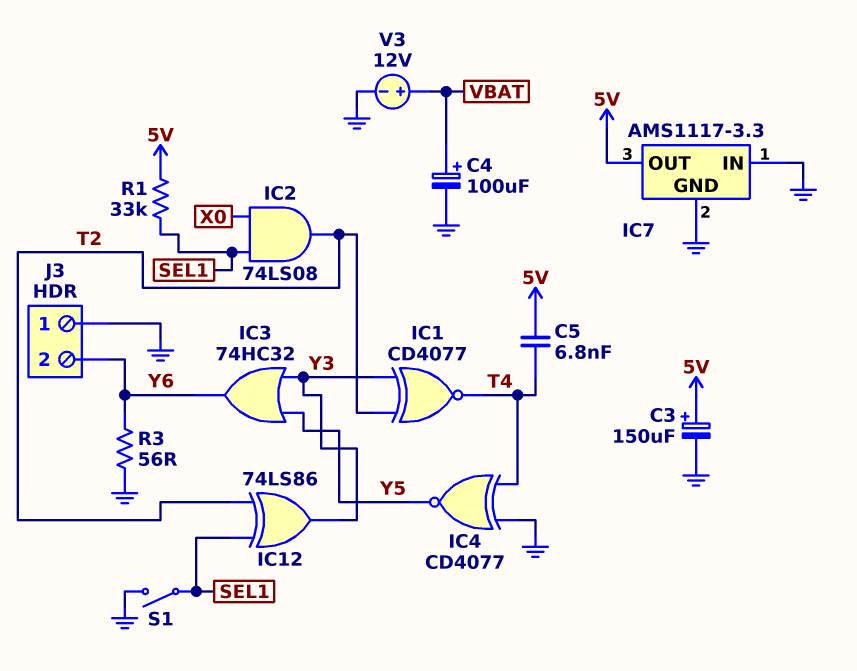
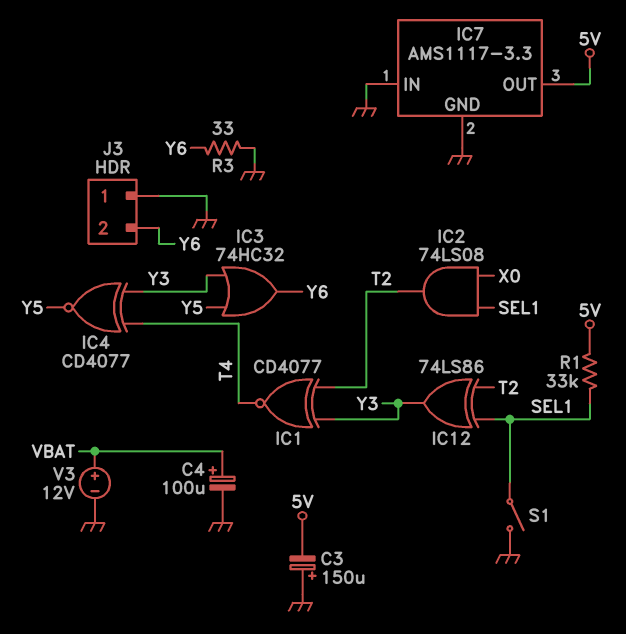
C3: 150uF (plus 5V, minus GND) -> 150uF (plus GND, minus 5V)
C5: 6.8nF (5V, T4) -> none
IC4: XNOR CD4077 (in GND, in T4, out Y5) -> XNOR CD4077 (in T4, in Y3, out Y5)
R3: 56 (GND, Y6) -> 33 (GND, Y6)

